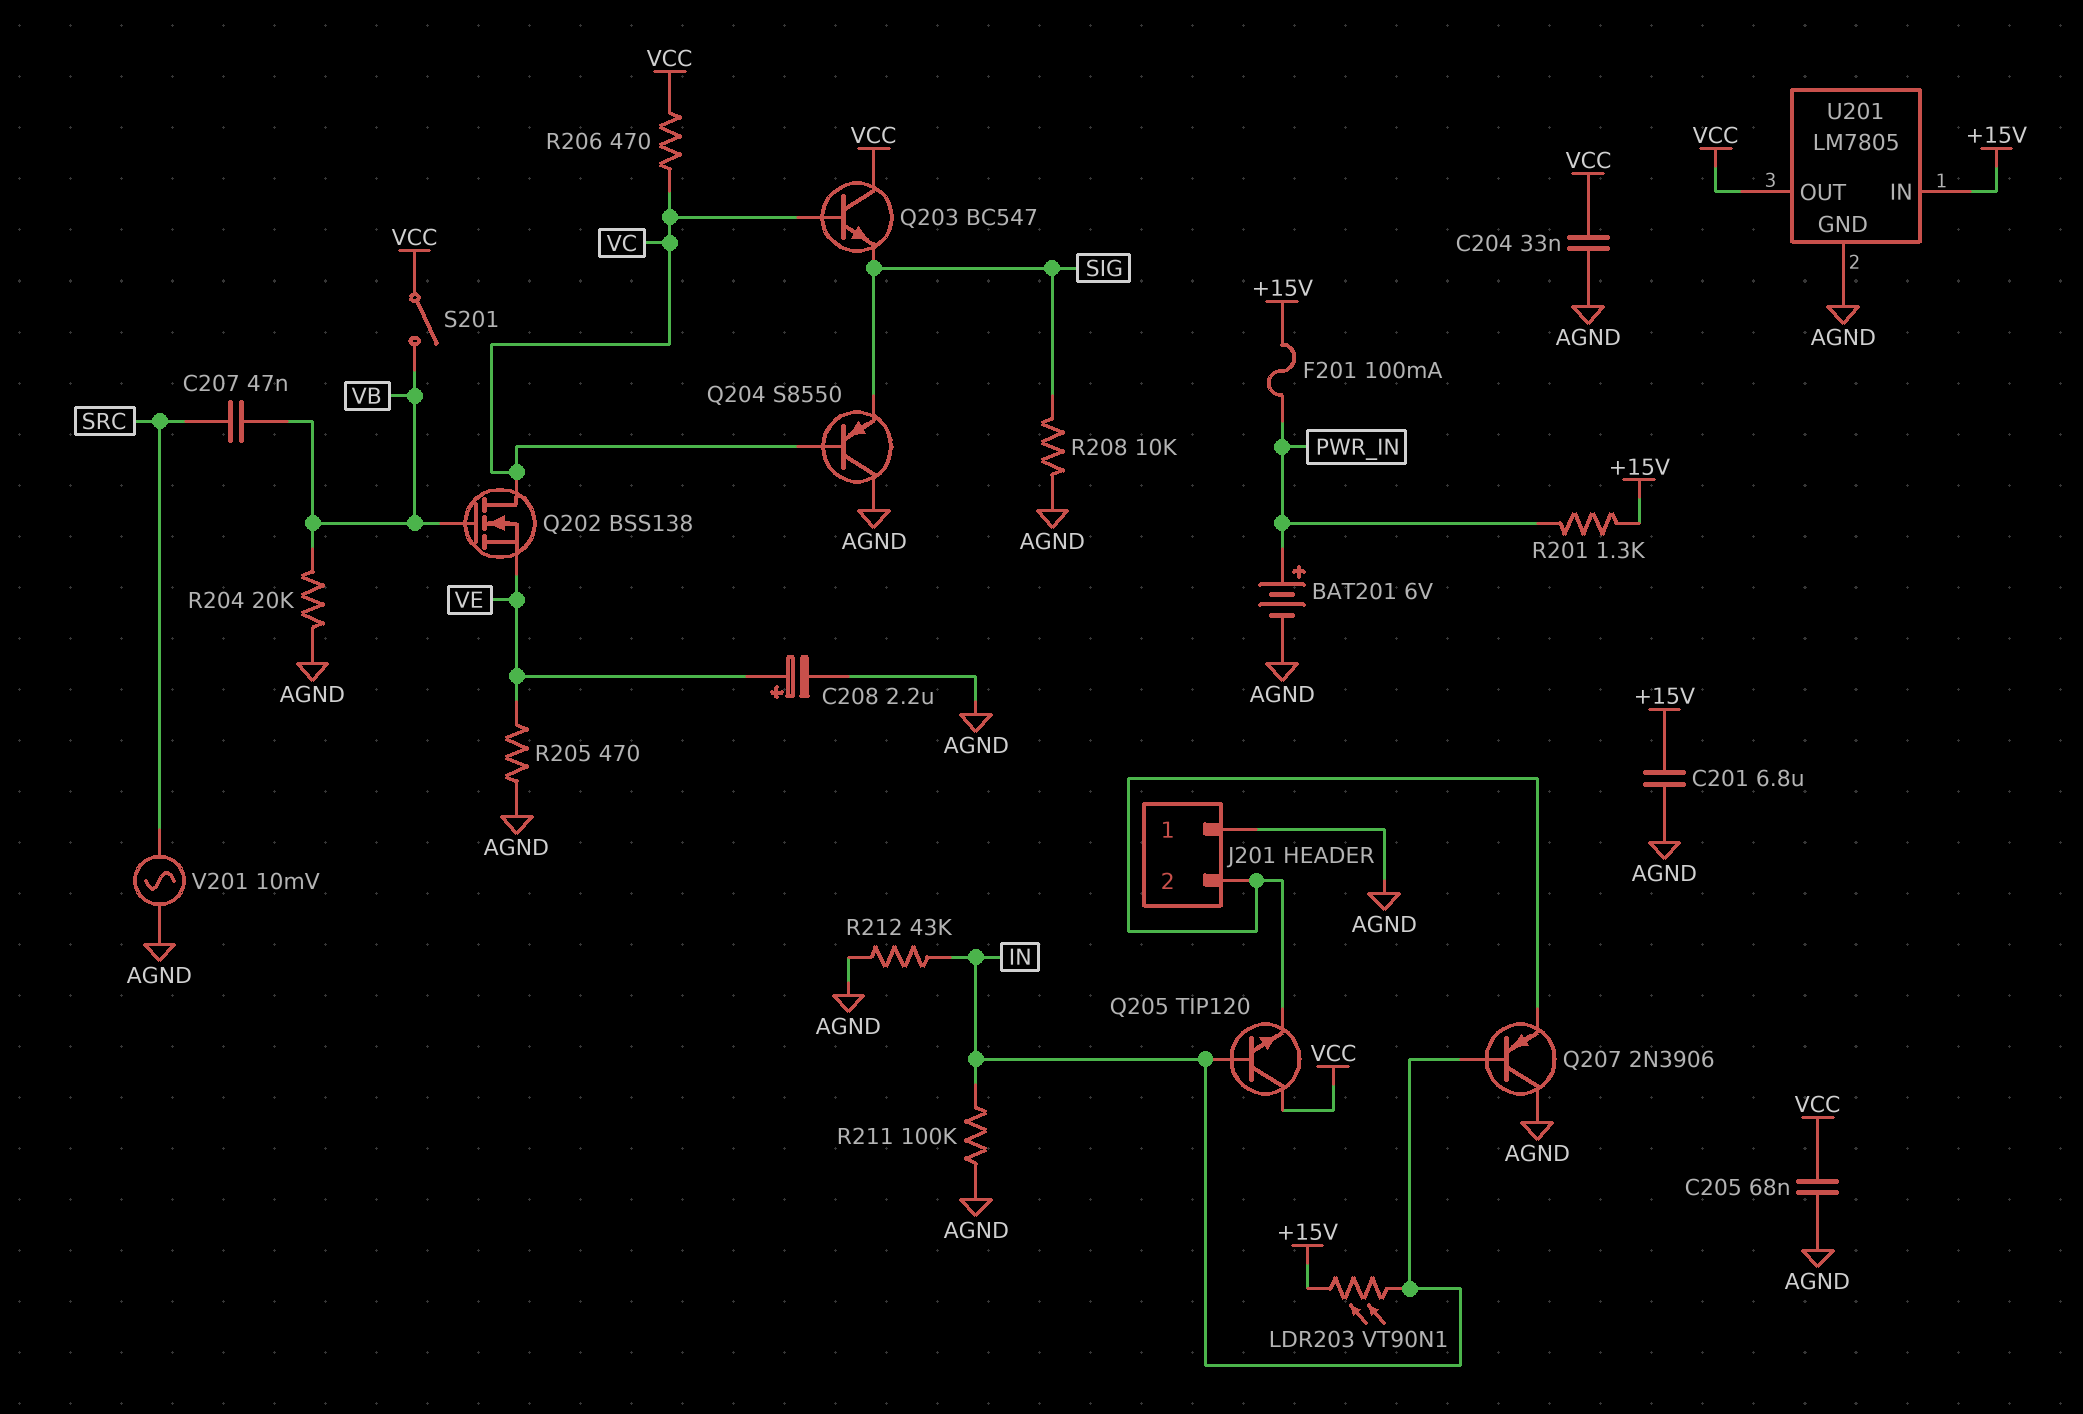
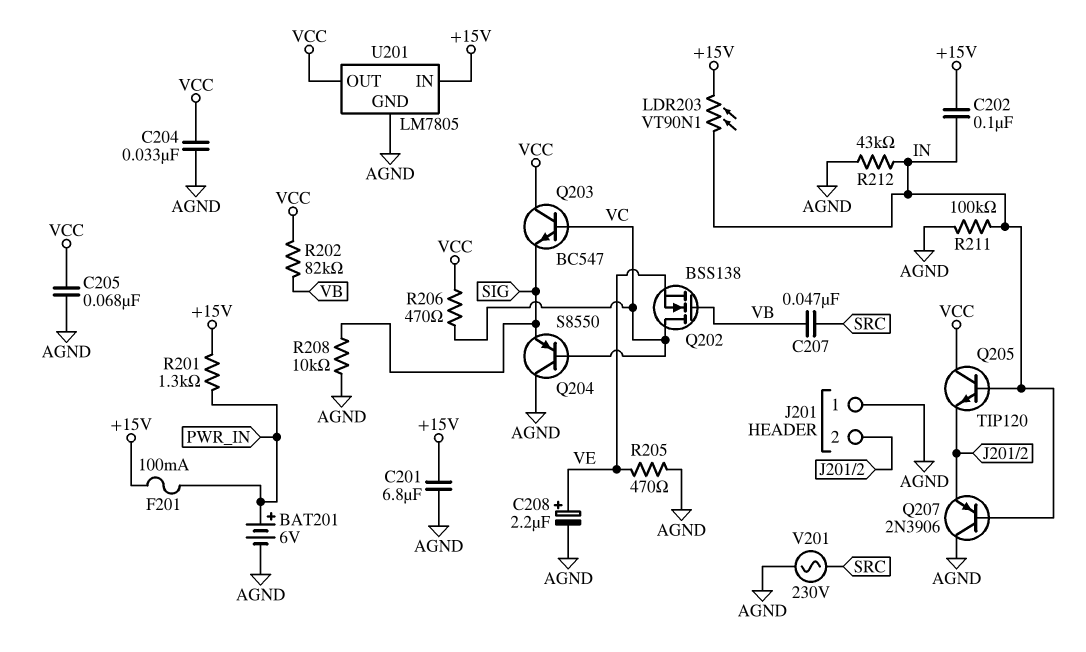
C202: none -> 100nF (+15V, IN)
R202: none -> 82k (VB, VCC)
R204: 20k (AGND, VB) -> none
S201: switch (VB, VCC) -> none
V201: AC 10mV (AGND, SRC) -> AC 230V (AGND, SRC)

